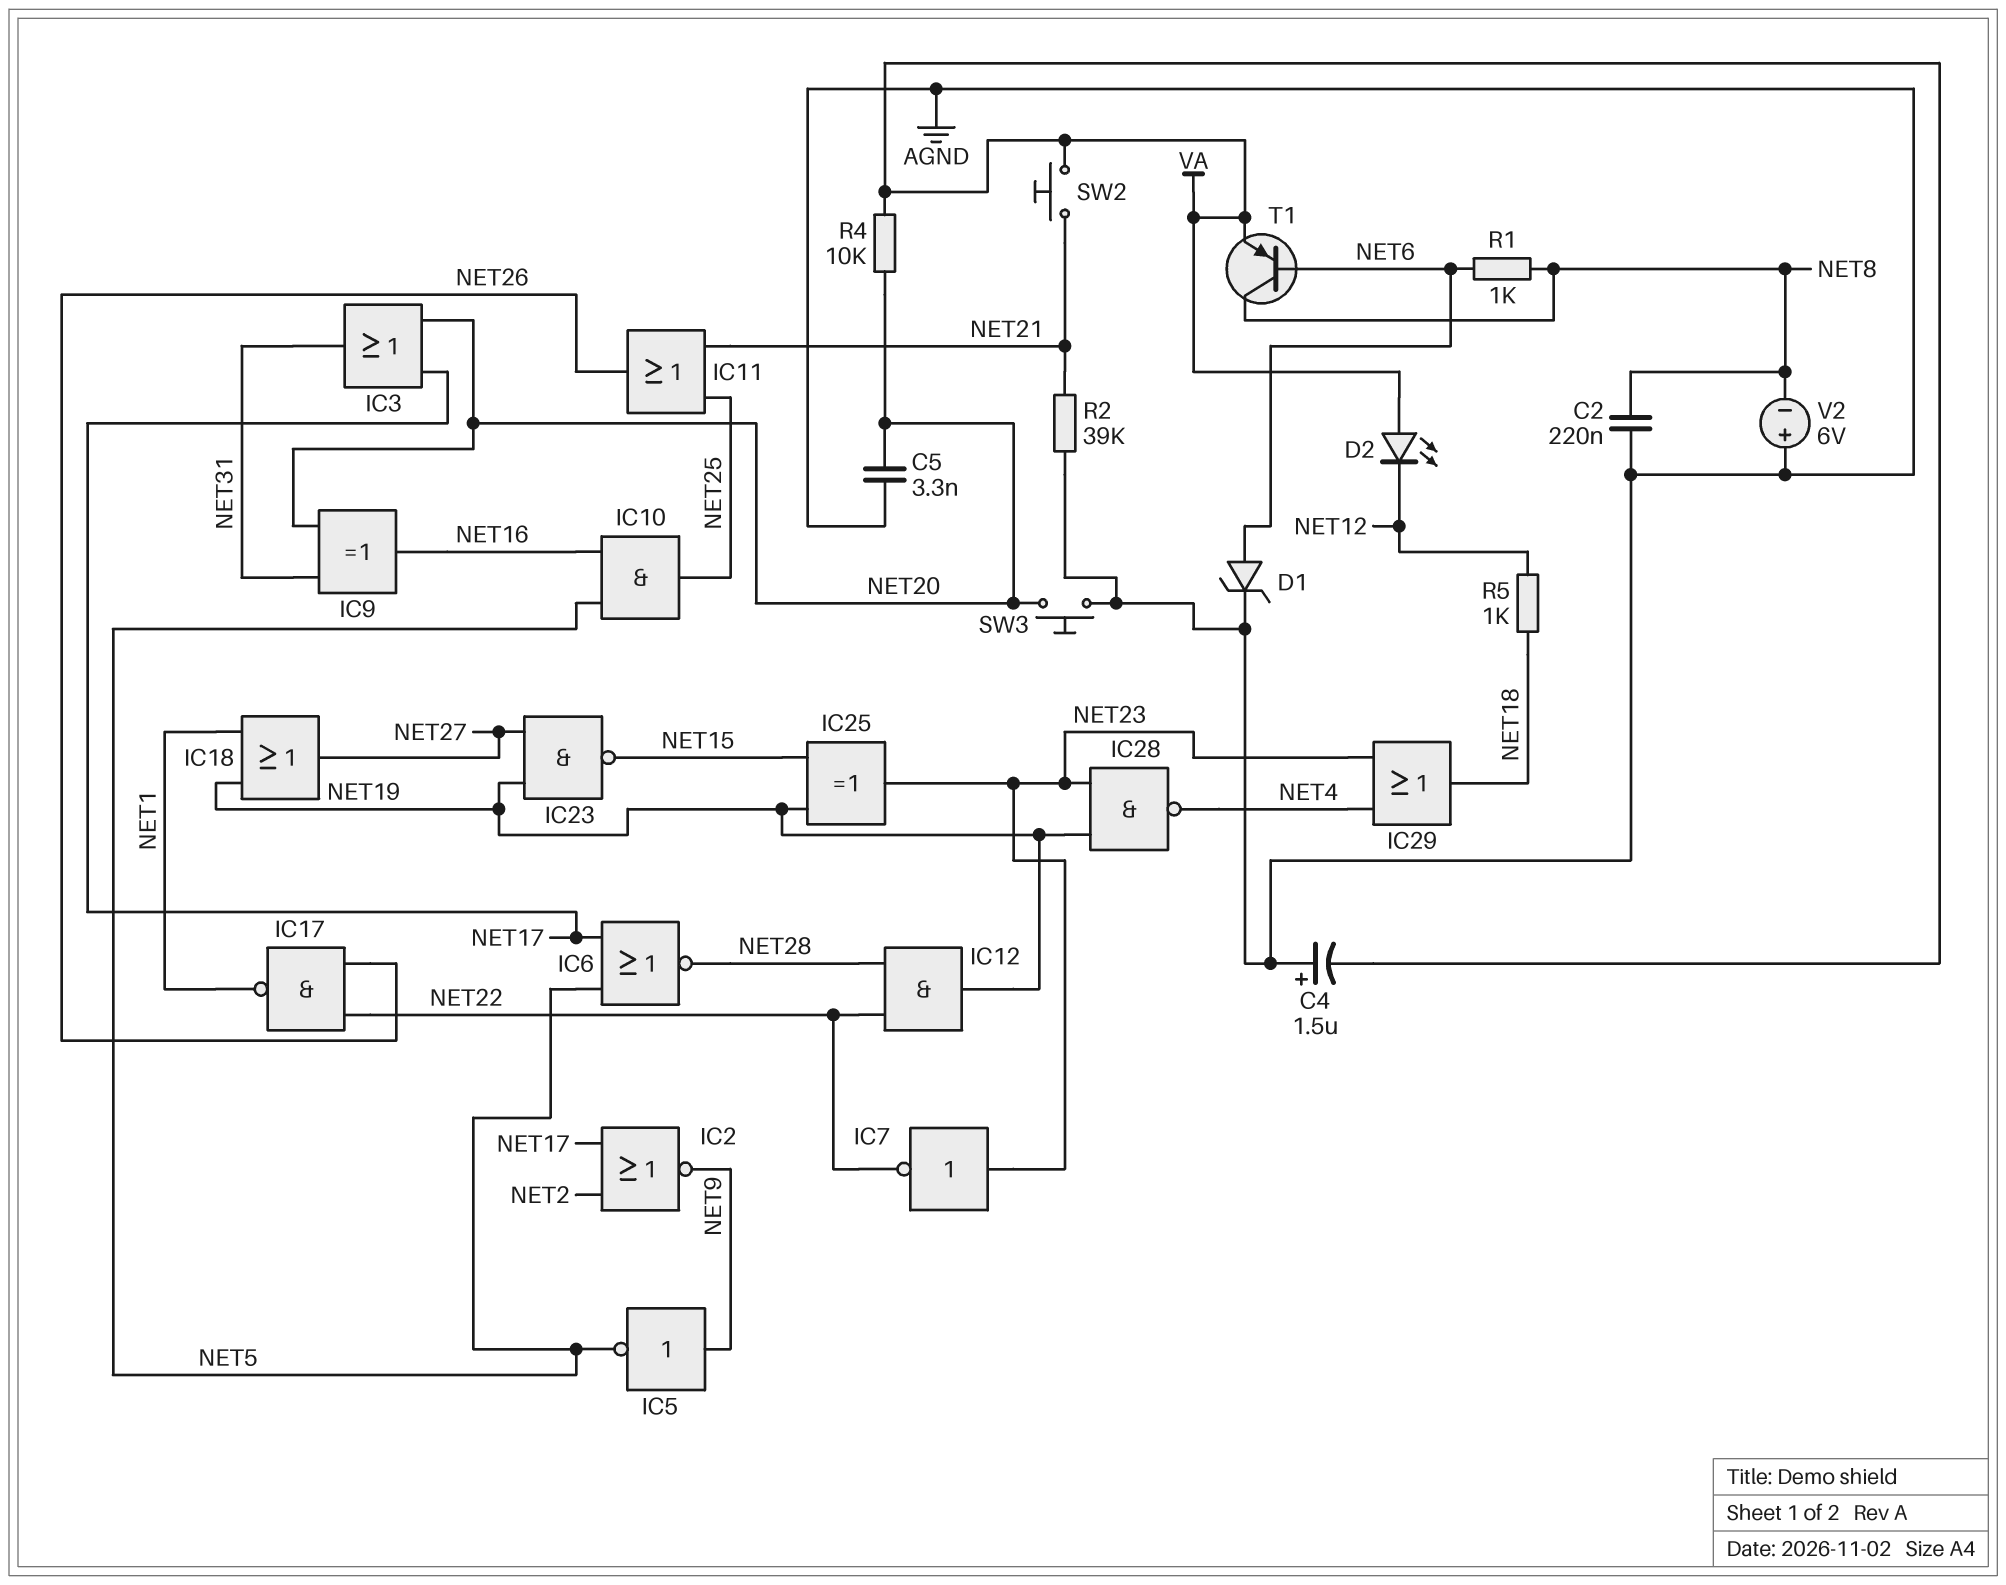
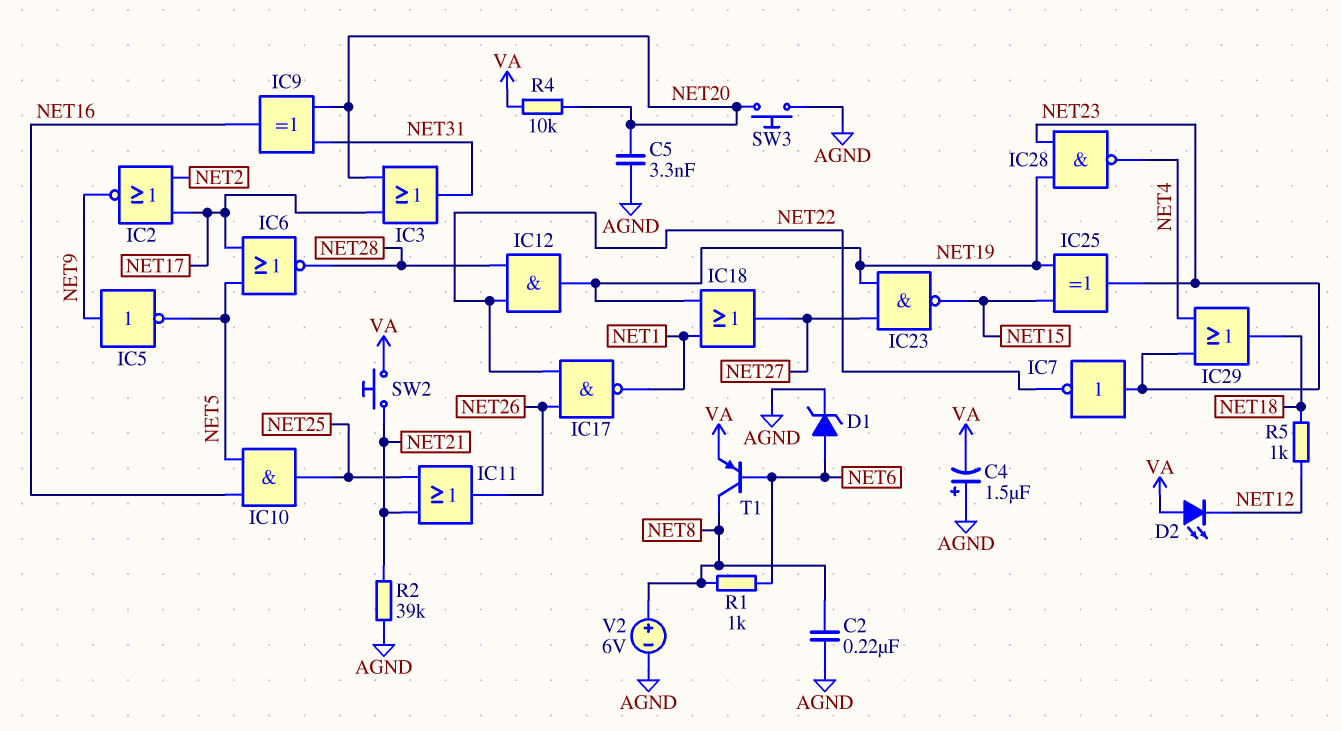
V2: 6V (plus AGND, minus NET8) -> 6V (plus NET8, minus AGND)

